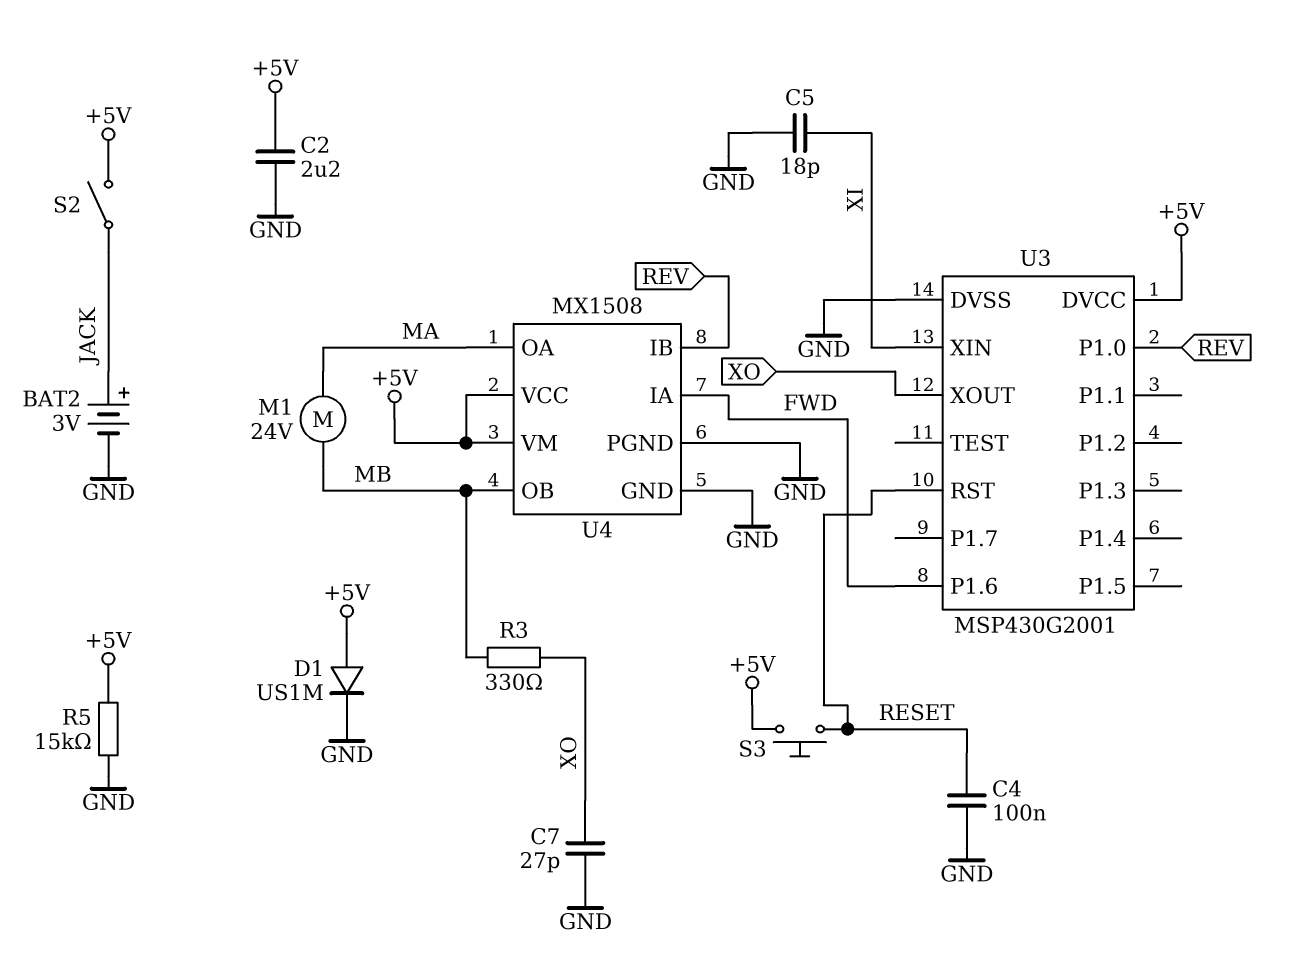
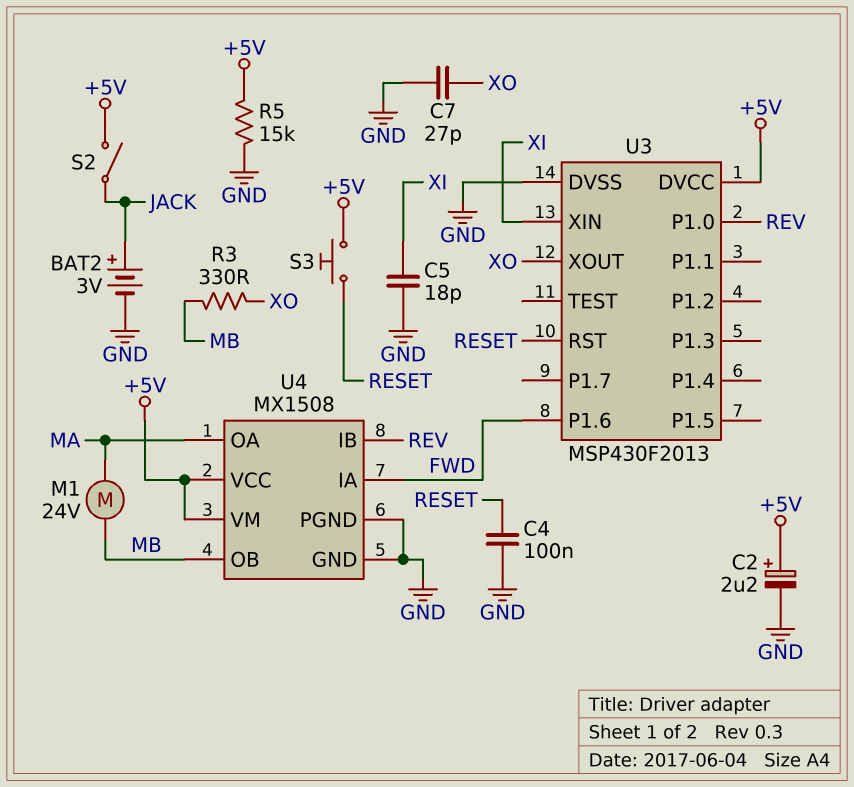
C2: 2.2uF (+5V, GND) -> 2.2uF (plus +5V, minus GND)
D1: diode US1M (A +5V, K GND) -> none
U3: MSP430G2001 -> MSP430F2013

